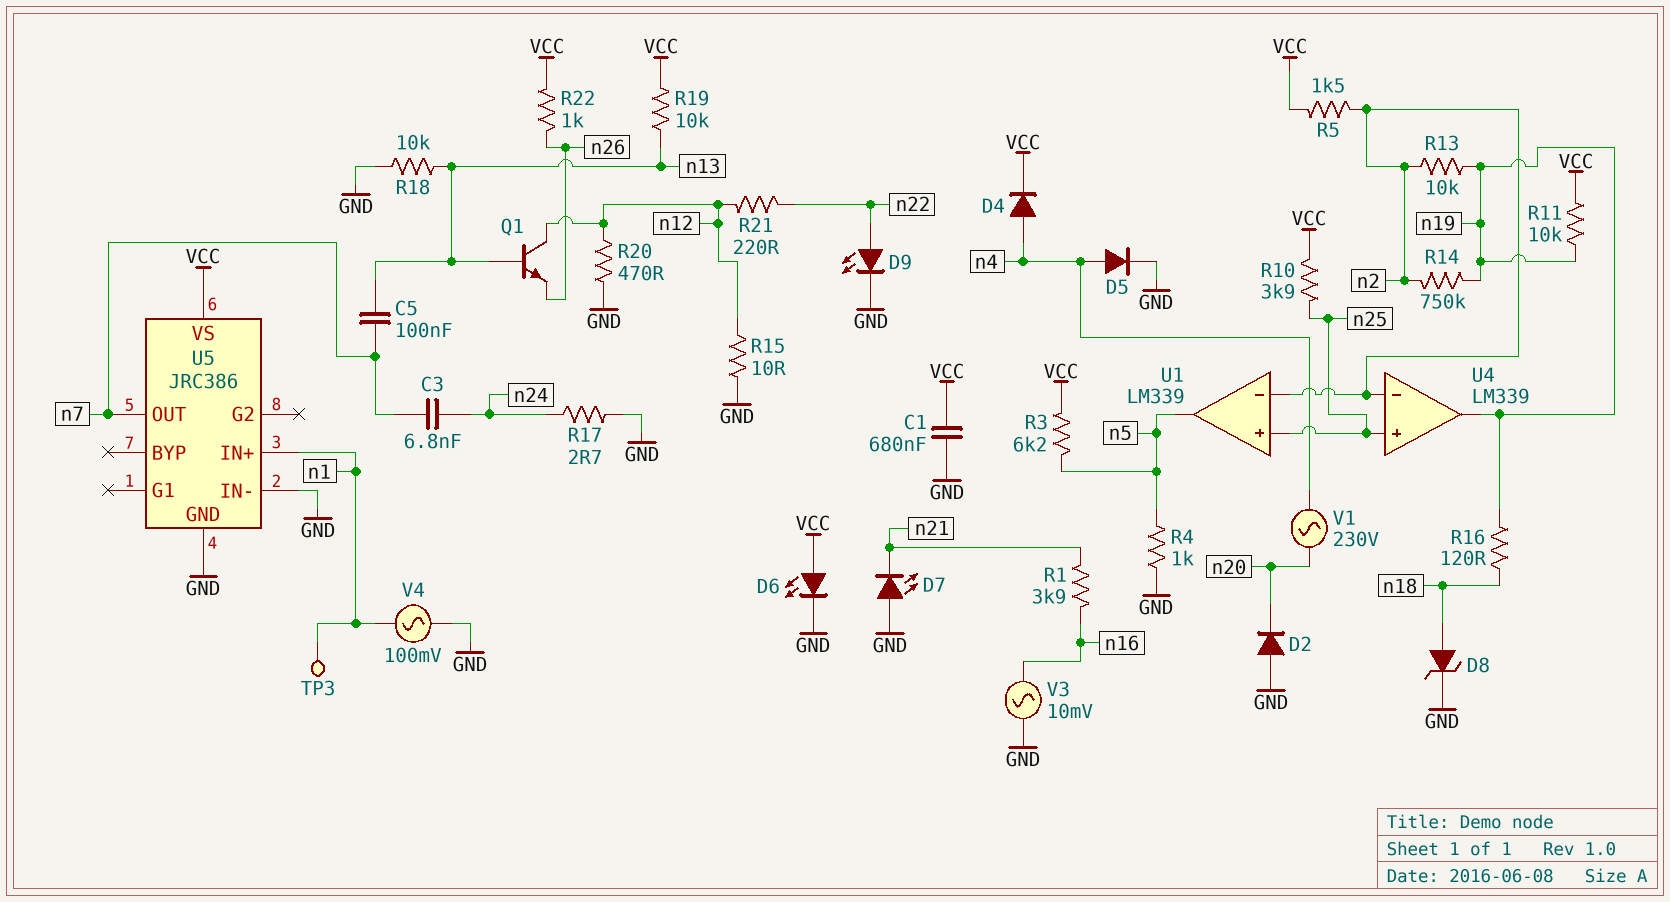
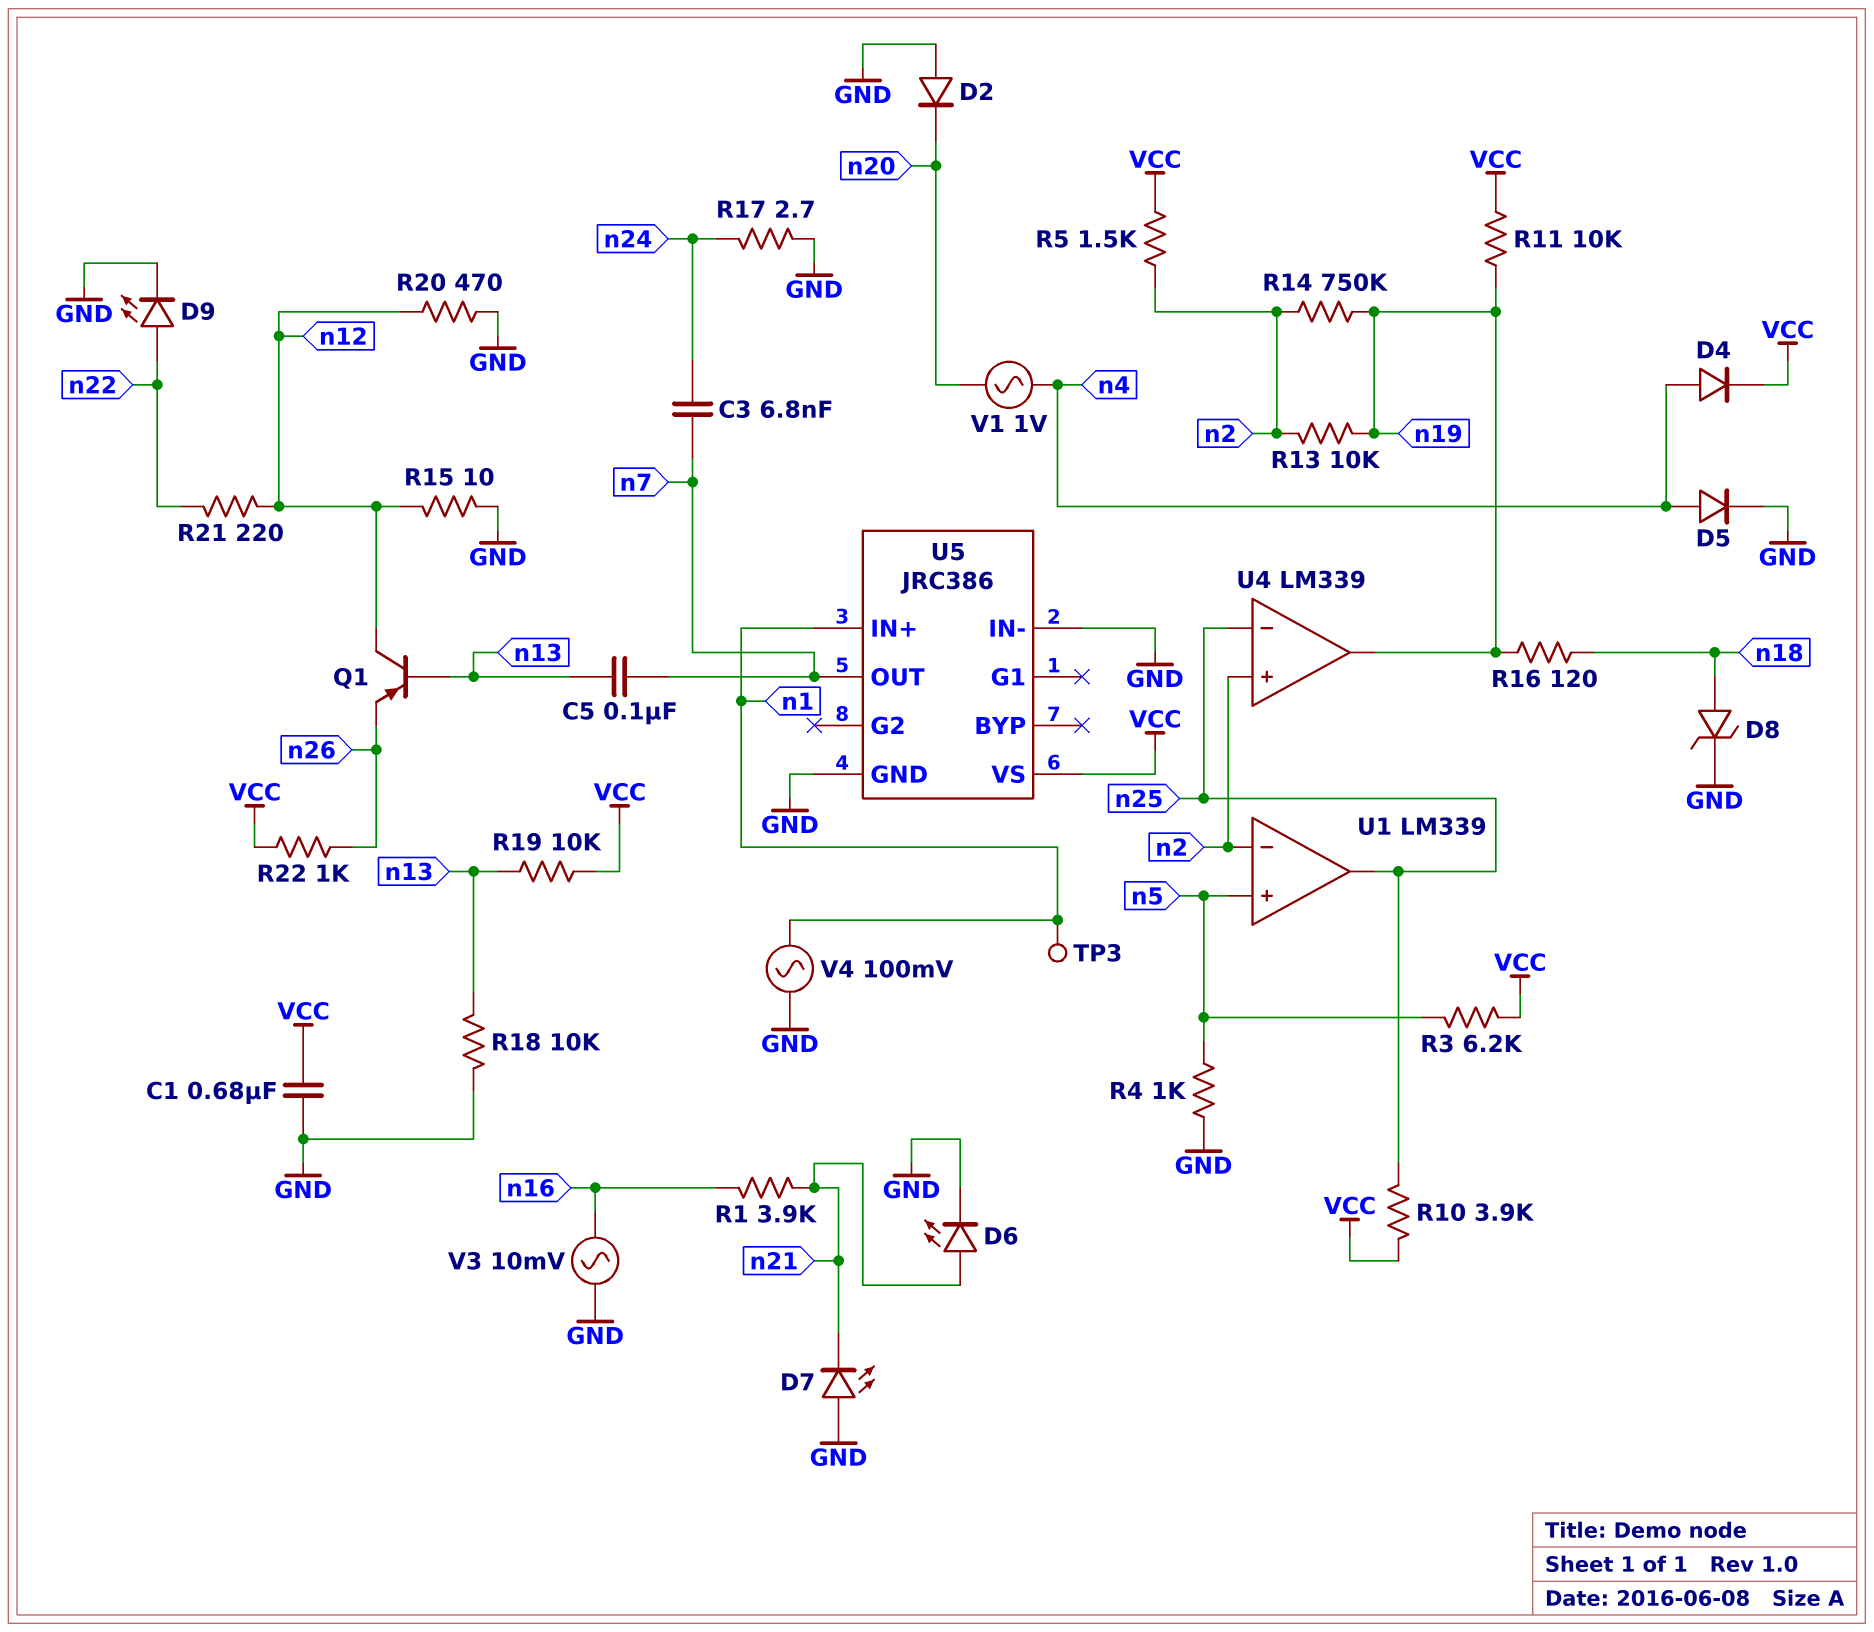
D6: LED (A VCC, K GND) -> LED (A n21, K GND)
Q1: NPN (B n13, C n12, E n26) -> PNP (B n13, C n12, E n26)
U1 pin in+: n25 -> n5
U1 pin out: n5 -> n25
U4 pin in+: n25 -> n2
U4 pin in-: n2 -> n25
V1: AC 230V (n4, n20) -> AC 1V (n4, n20)

